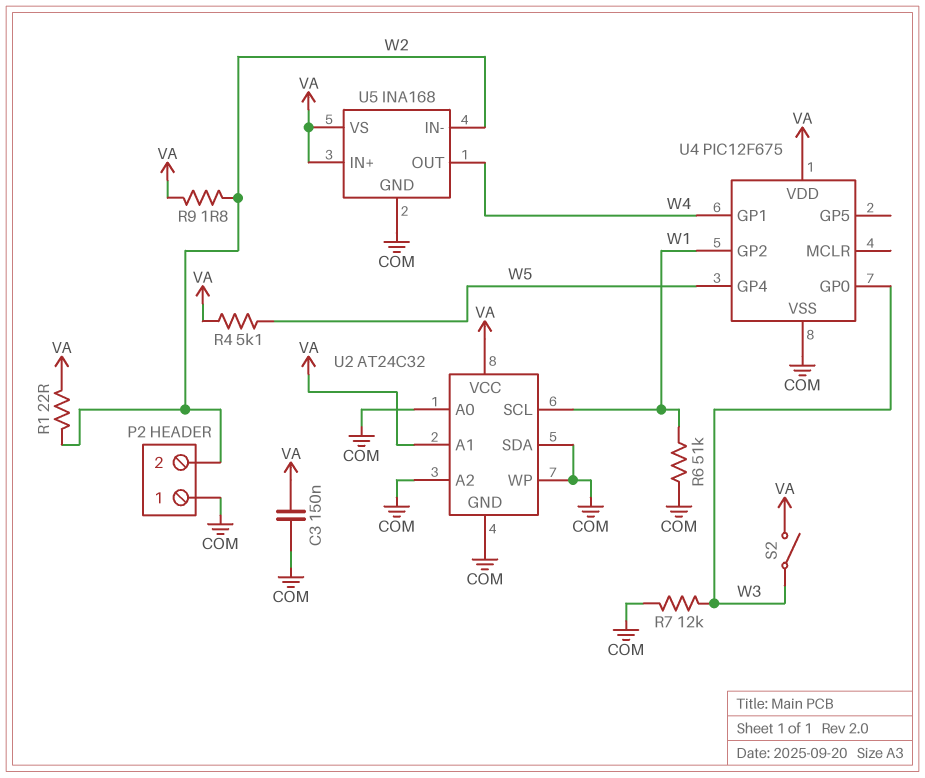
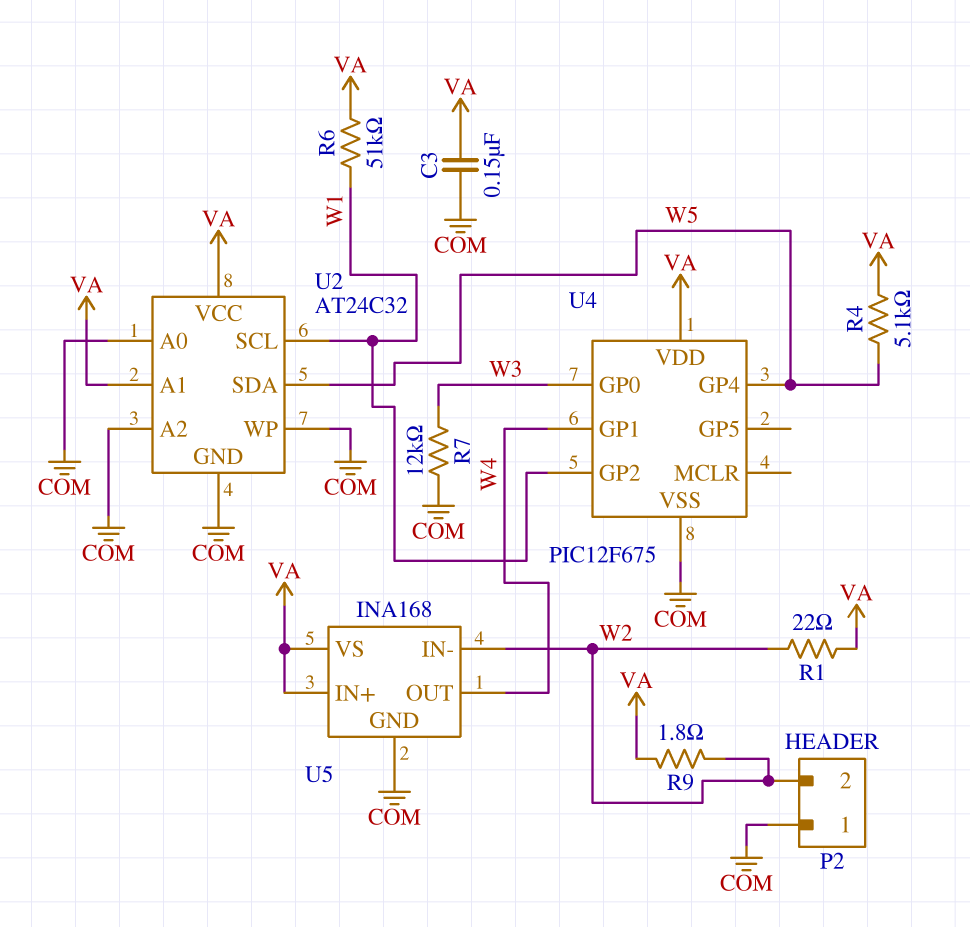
R6: 51k (COM, W1) -> 51k (VA, W1)
S2: switch (VA, W3) -> none
U2 pin SDA: COM -> W5

